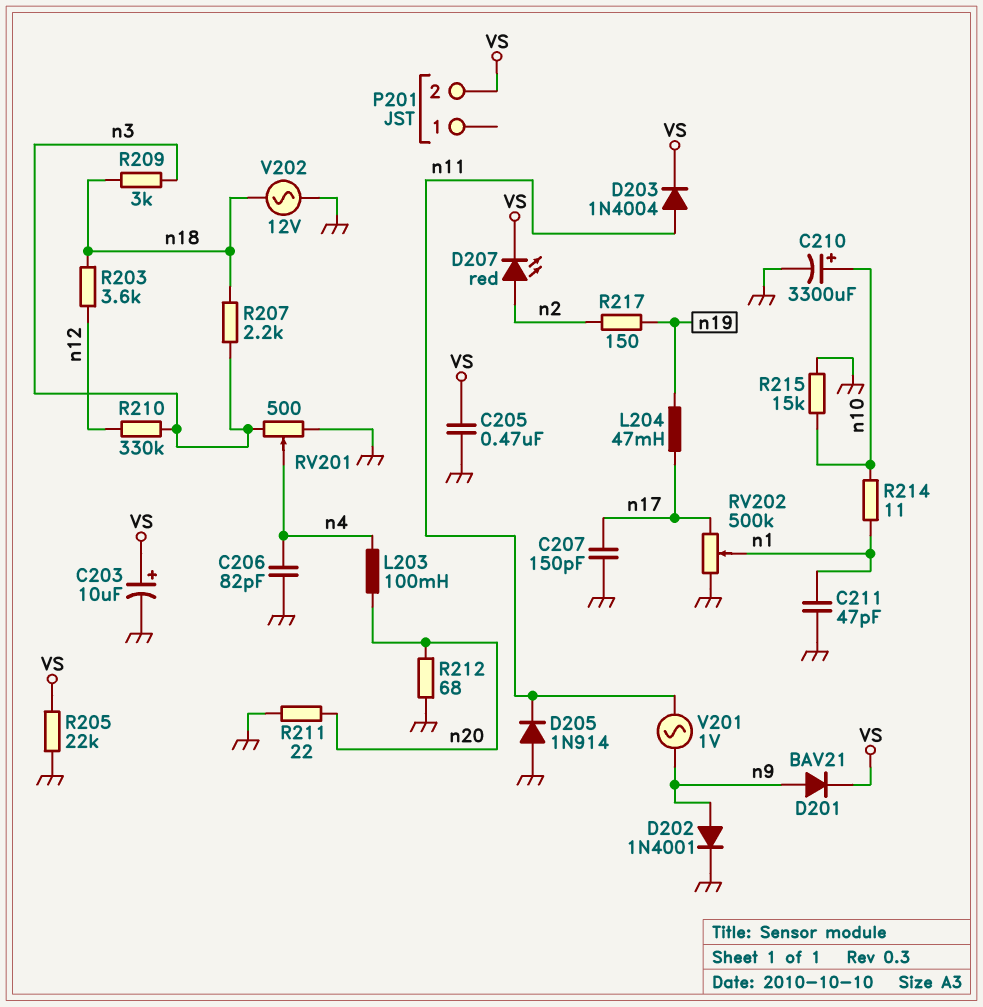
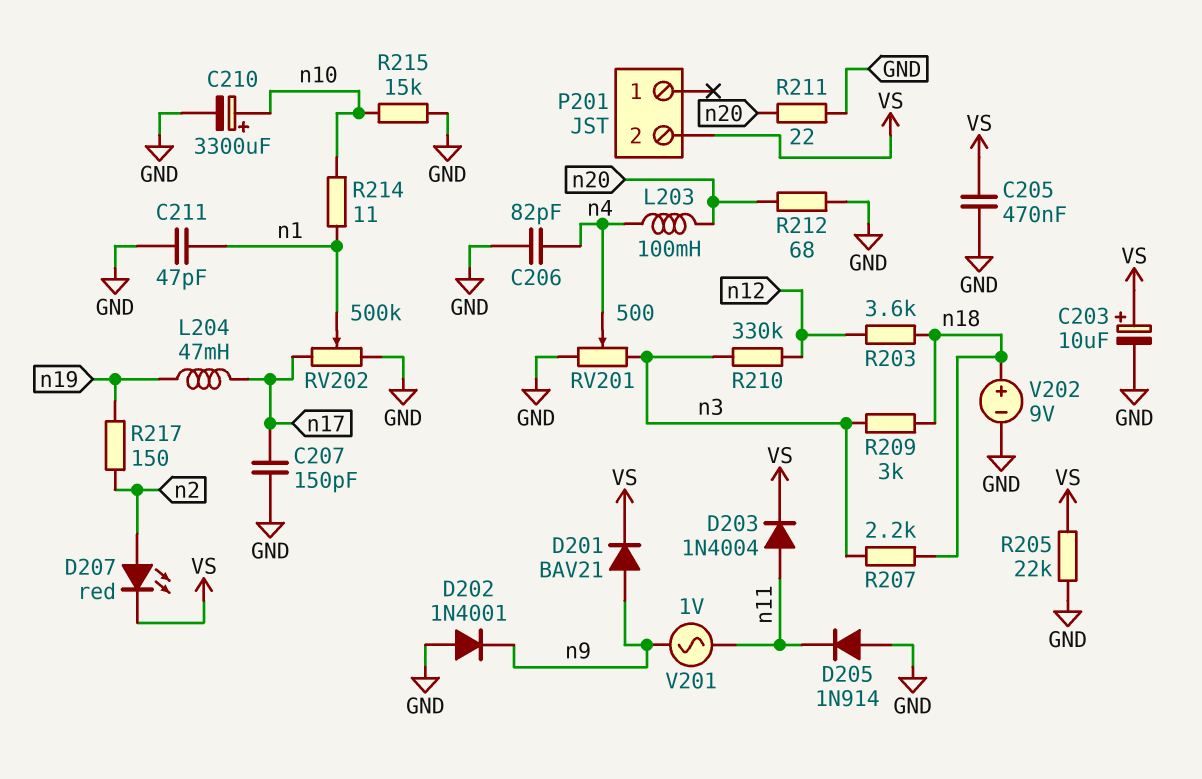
D202: diode 1N4001 (A n9, K GND) -> diode 1N4001 (A GND, K n9)
V202: AC 12V (GND, n18) -> 9V (plus n18, minus GND)

